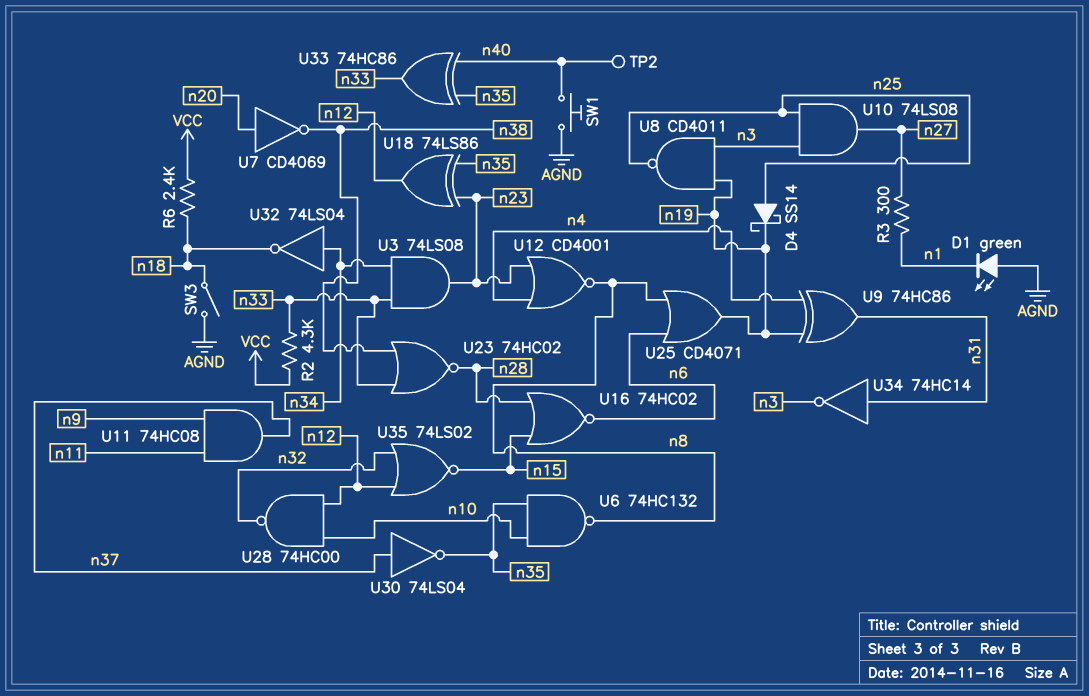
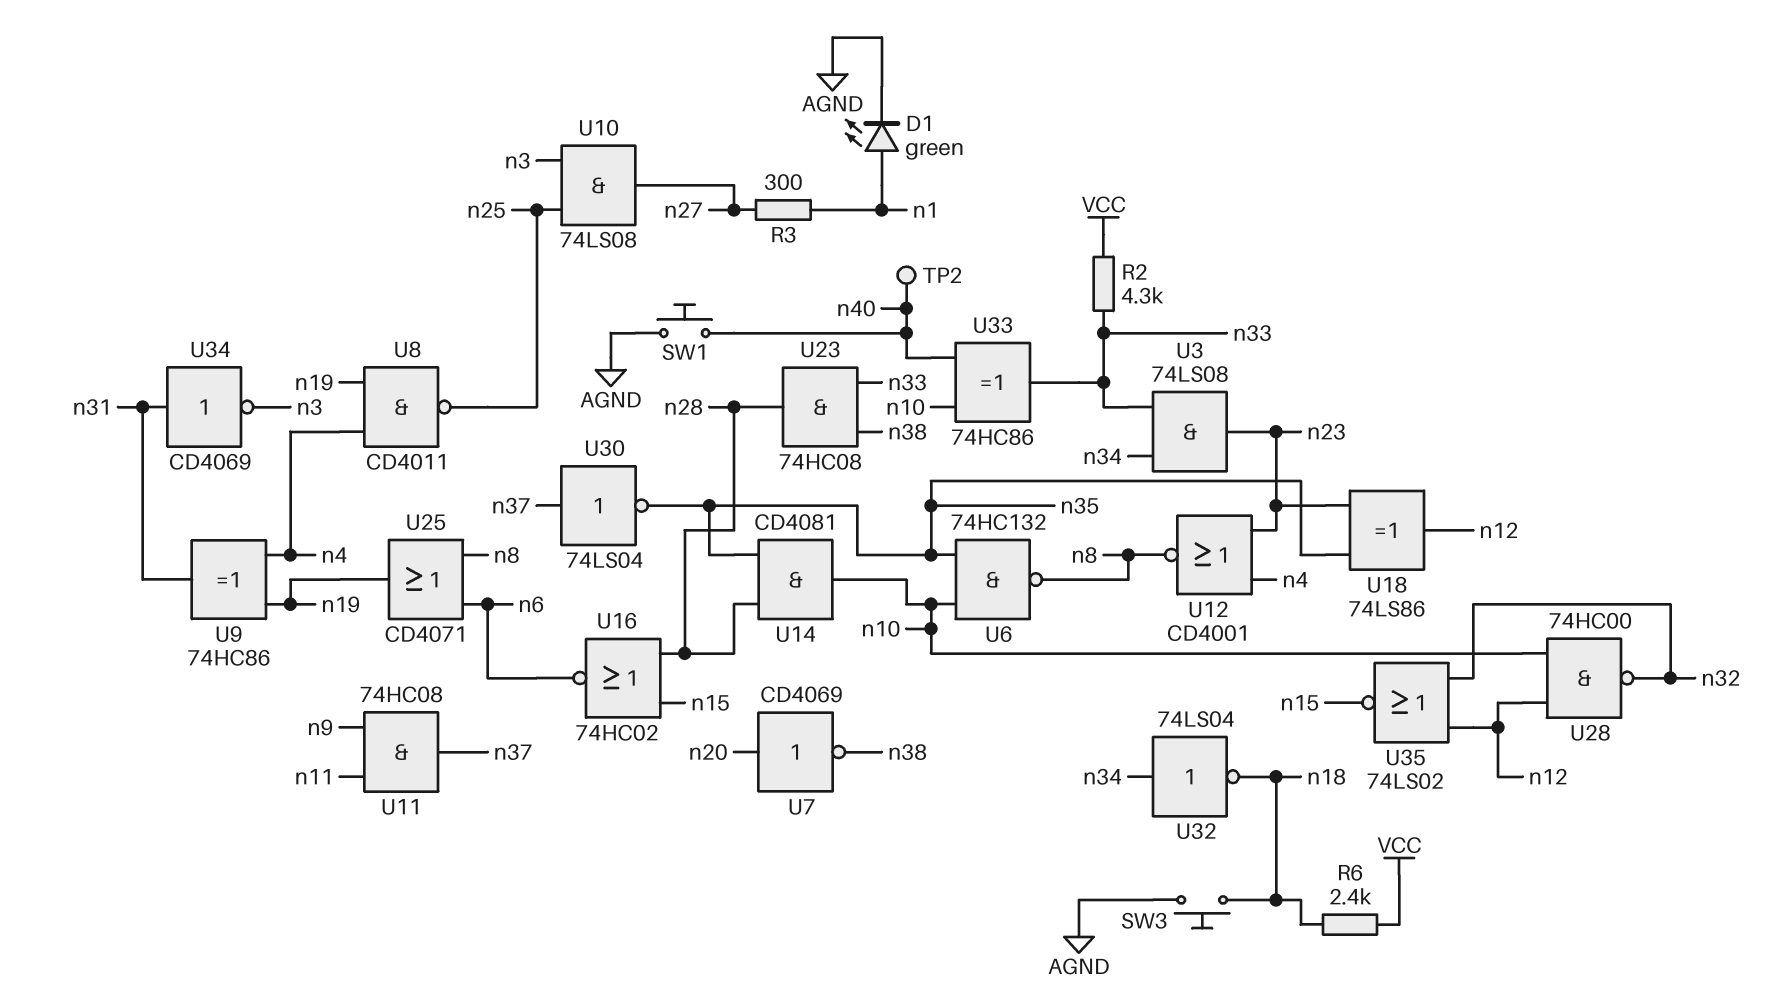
D1: LED green (A AGND, K n1) -> LED green (A n1, K AGND)
D4: schottky SS14 (A n25, K n19) -> none
SW3: switch (AGND, n18) -> button (AGND, n18)
U8: NAND CD4011 (in n3, in n19, out n25) -> NAND CD4011 (in n4, in n19, out n25)
U14: none -> AND CD4081 (in n28, in n35, out n10)
U23: NOR 74HC02 (in n33, in n38, out n28) -> AND 74HC08 (in n33, in n38, out n28)
U33: XOR 74HC86 (in n35, in n40, out n33) -> XOR 74HC86 (in n10, in n40, out n33)
U34: NOT 74HC14 (in n31, out n3) -> NOT CD4069 (in n31, out n3)

